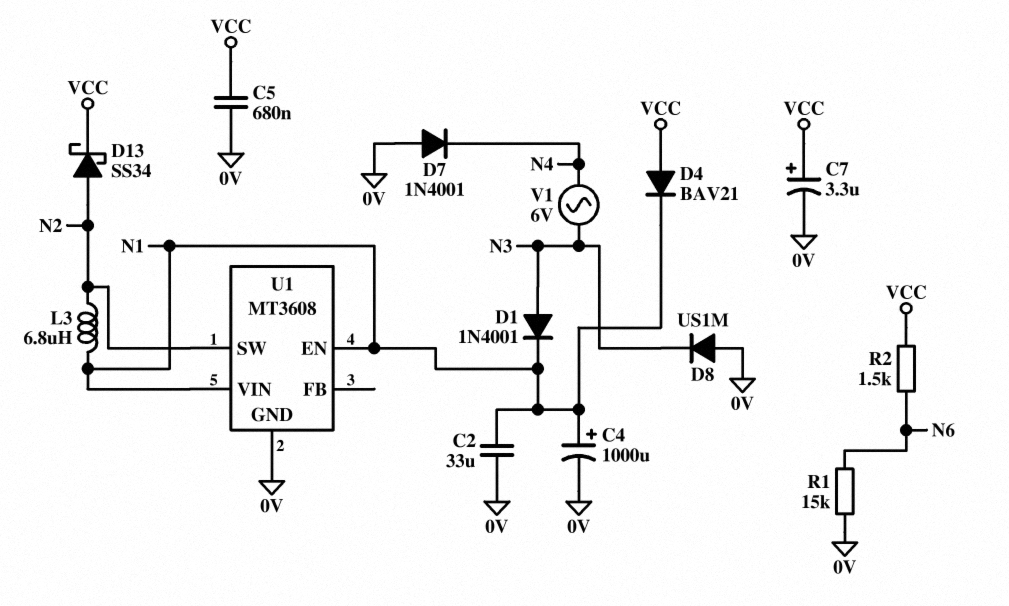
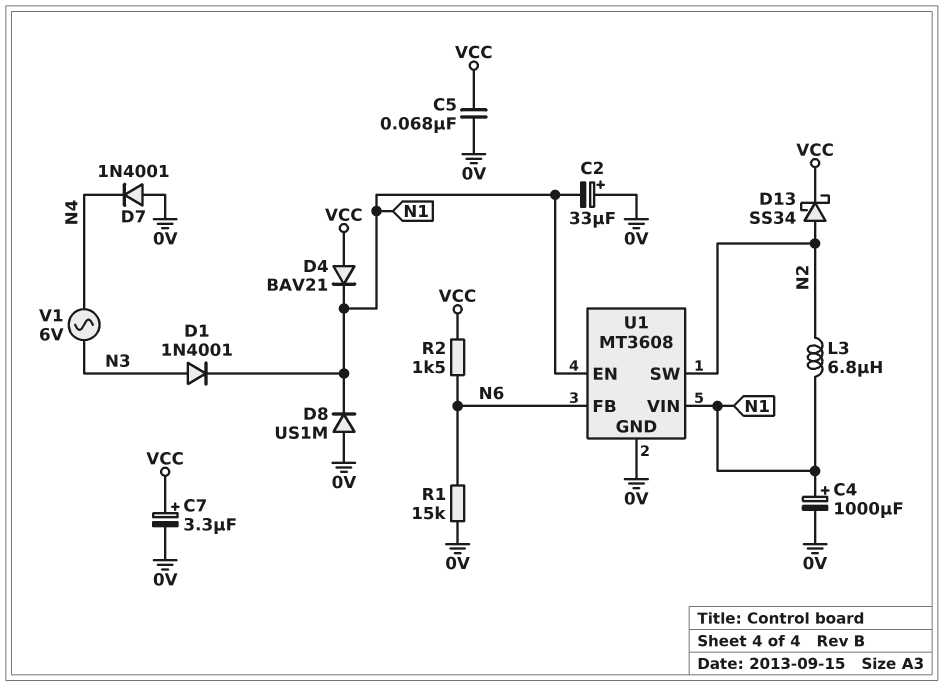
C2: 33uF (0V, N1) -> 33uF (plus 0V, minus N1)
C5: 680nF (0V, VCC) -> 68nF (0V, VCC)
D8: diode US1M (A 0V, K N3) -> diode US1M (A 0V, K N1)
U1 pin FB: none -> N6

